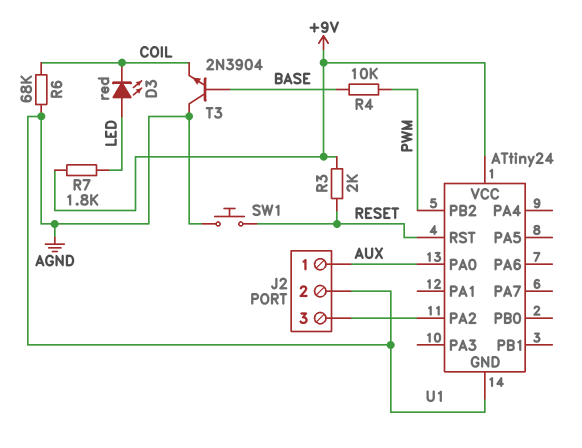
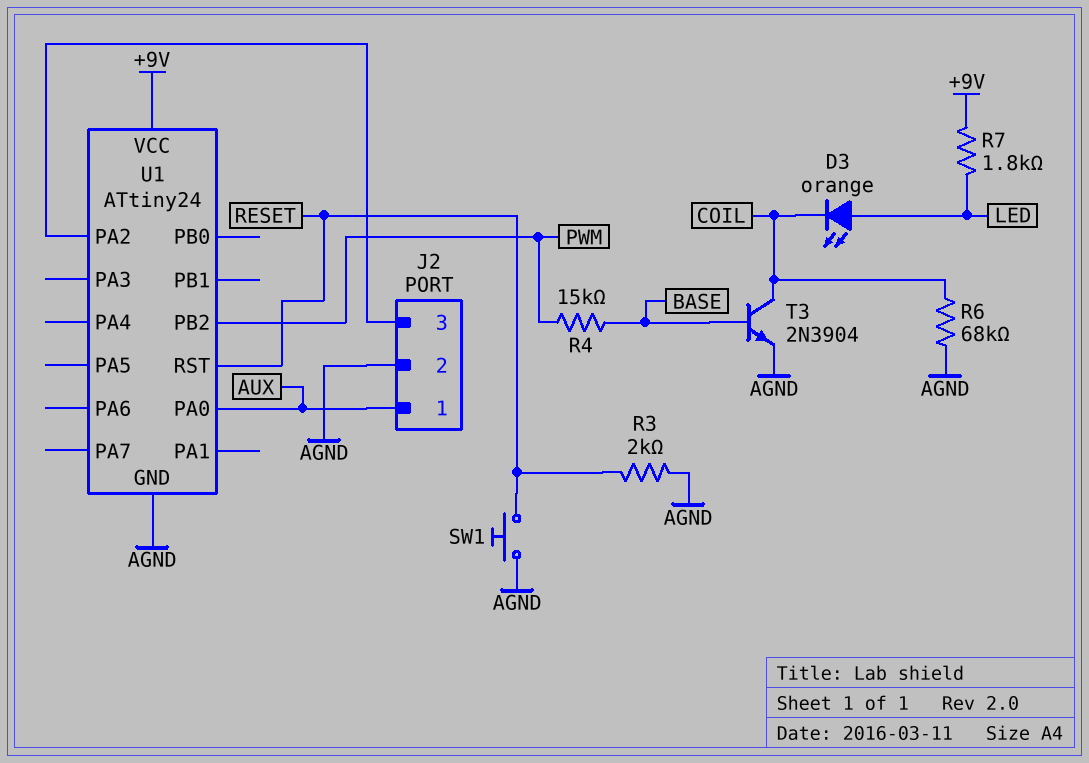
D3: LED red (A LED, K COIL) -> LED orange (A LED, K COIL)
R3: 2k (+9V, RESET) -> 2k (AGND, RESET)
R4: 10k (BASE, PWM) -> 15k (BASE, PWM)
T3: NPN 2N3904 (B BASE, C AGND, E COIL) -> NPN 2N3904 (B BASE, C COIL, E AGND)

